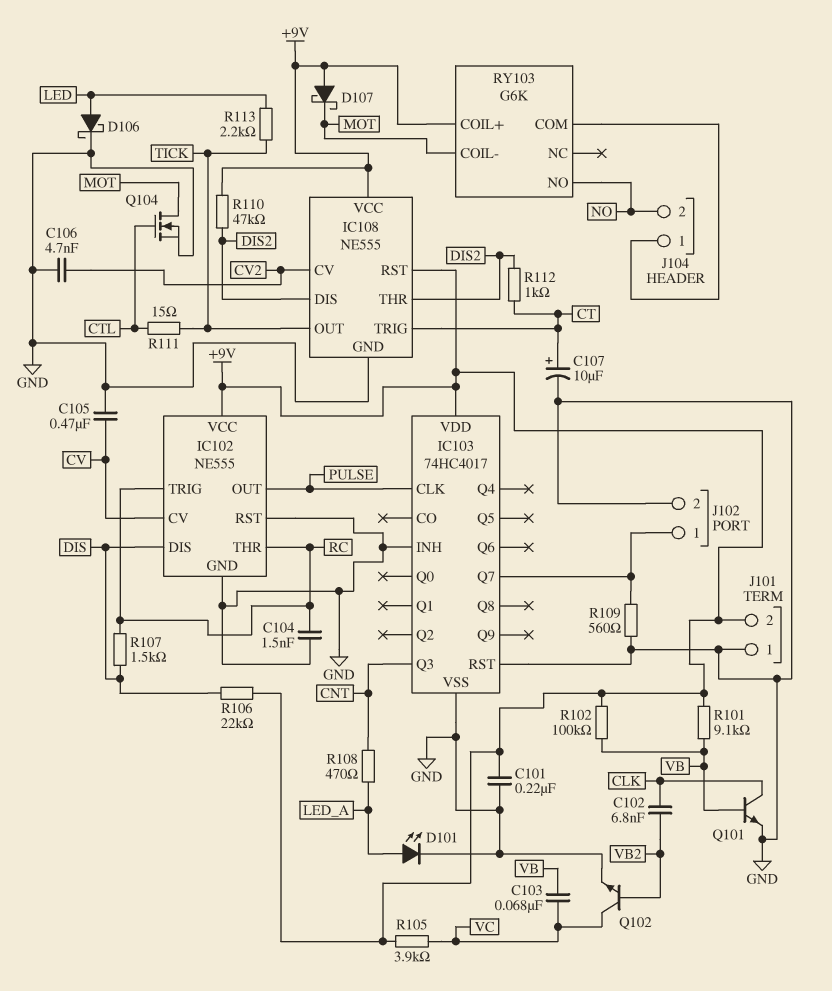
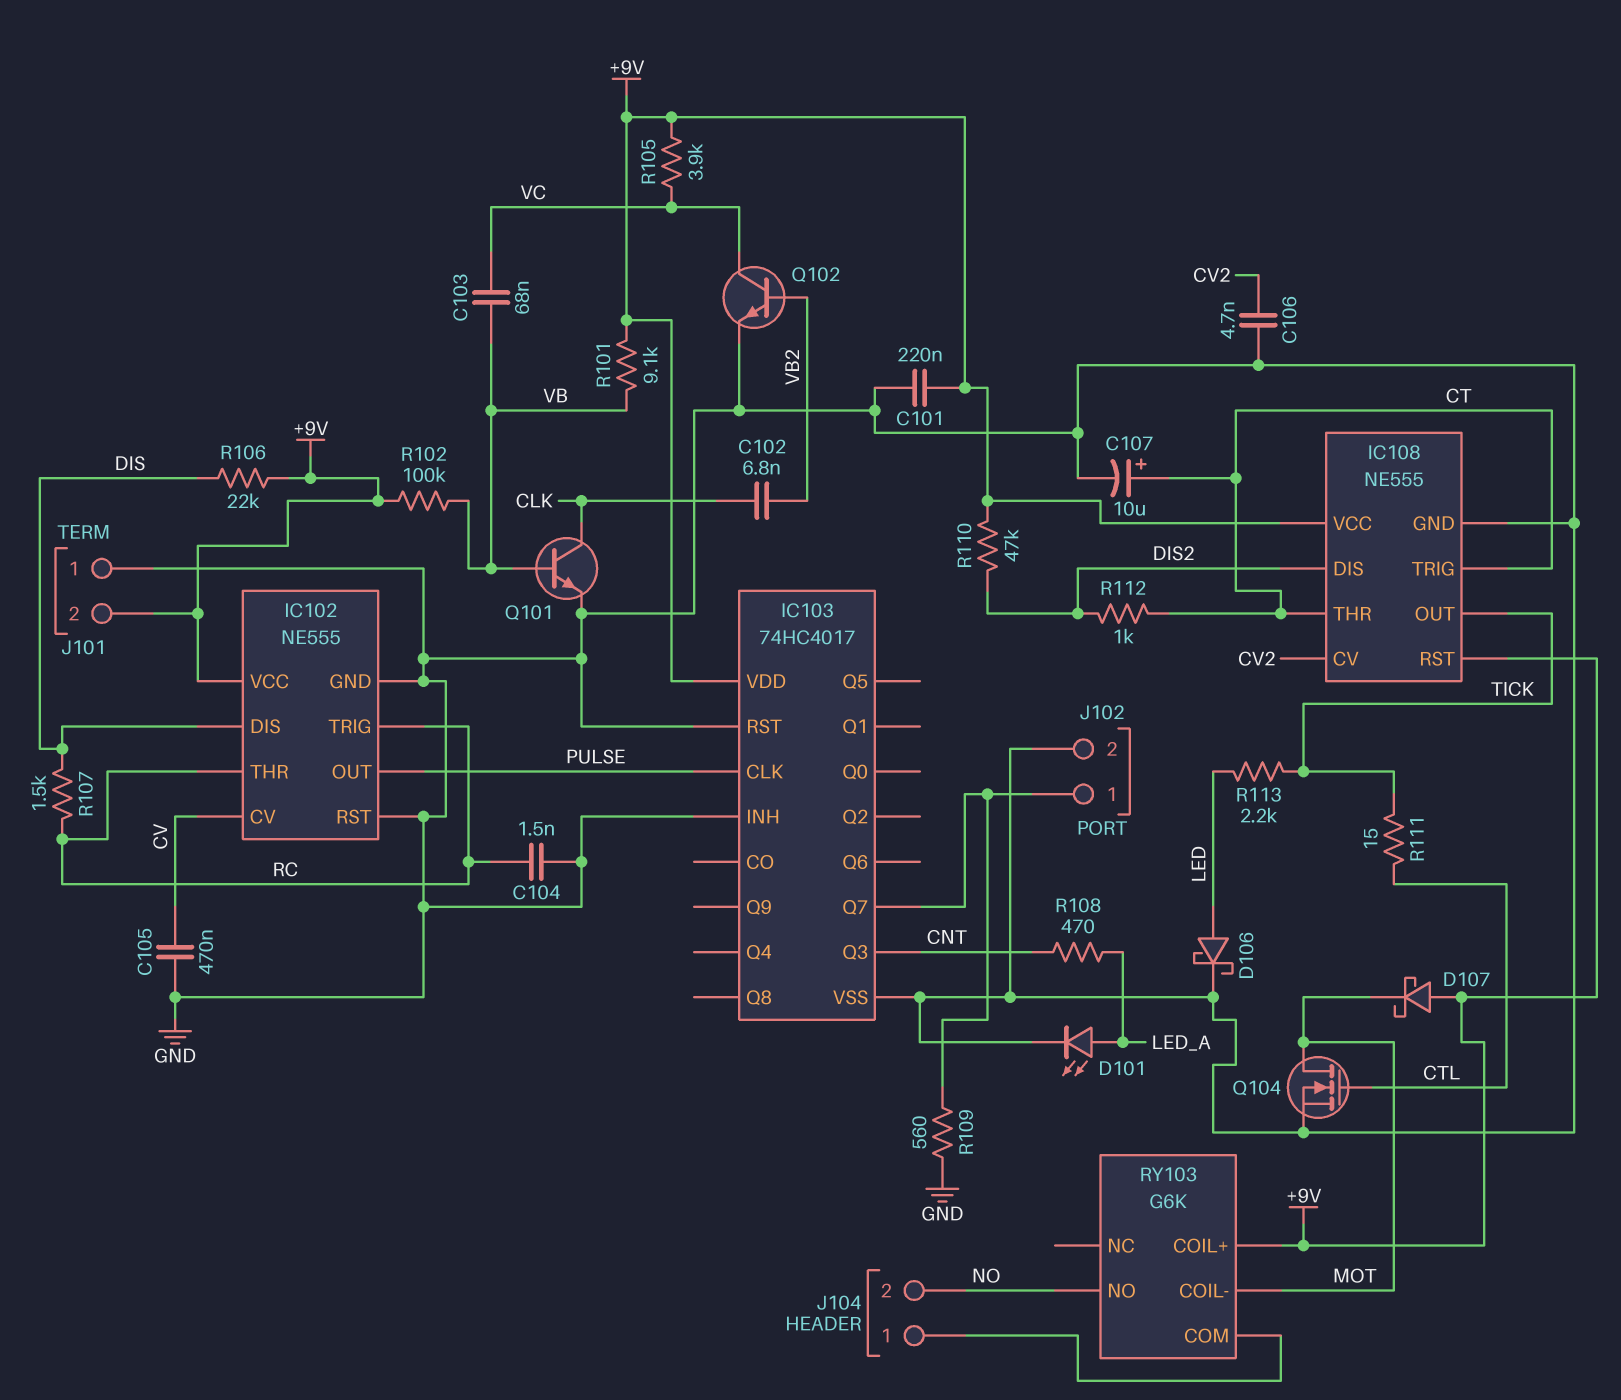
IC108 pin THR: DIS2 -> CT

